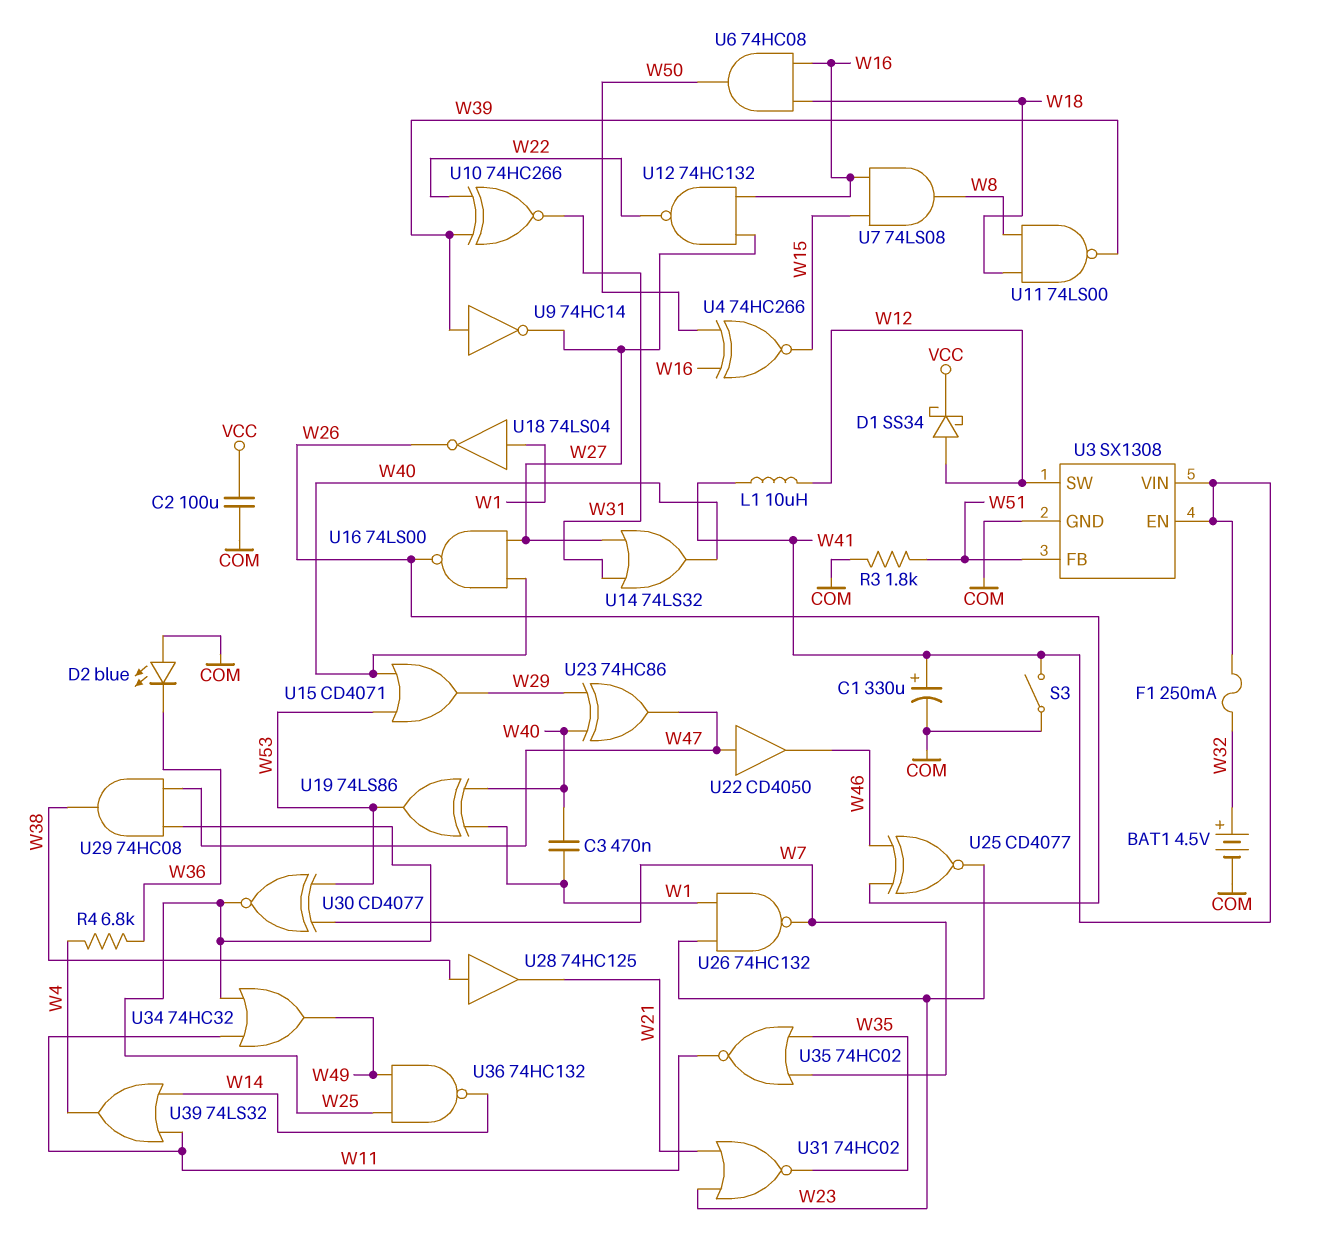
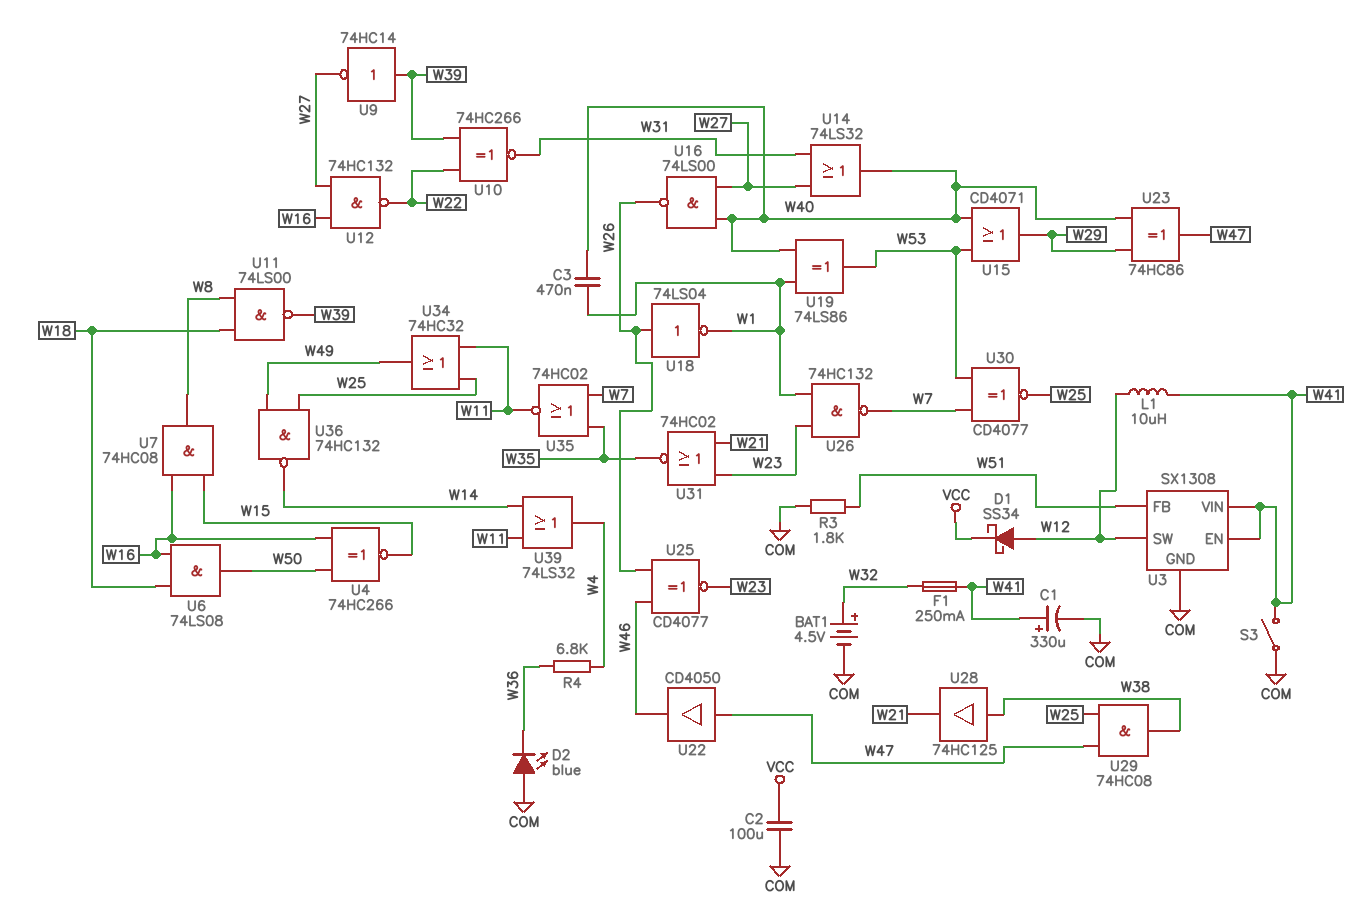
U6: AND 74HC08 (in W16, in W18, out W50) -> AND 74LS08 (in W16, in W18, out W50)
U7: AND 74LS08 (in W15, in W16, out W8) -> AND 74HC08 (in W15, in W16, out W8)
U18: NOT 74LS04 (in W1, out W26) -> NOT 74LS04 (in W26, out W1)

